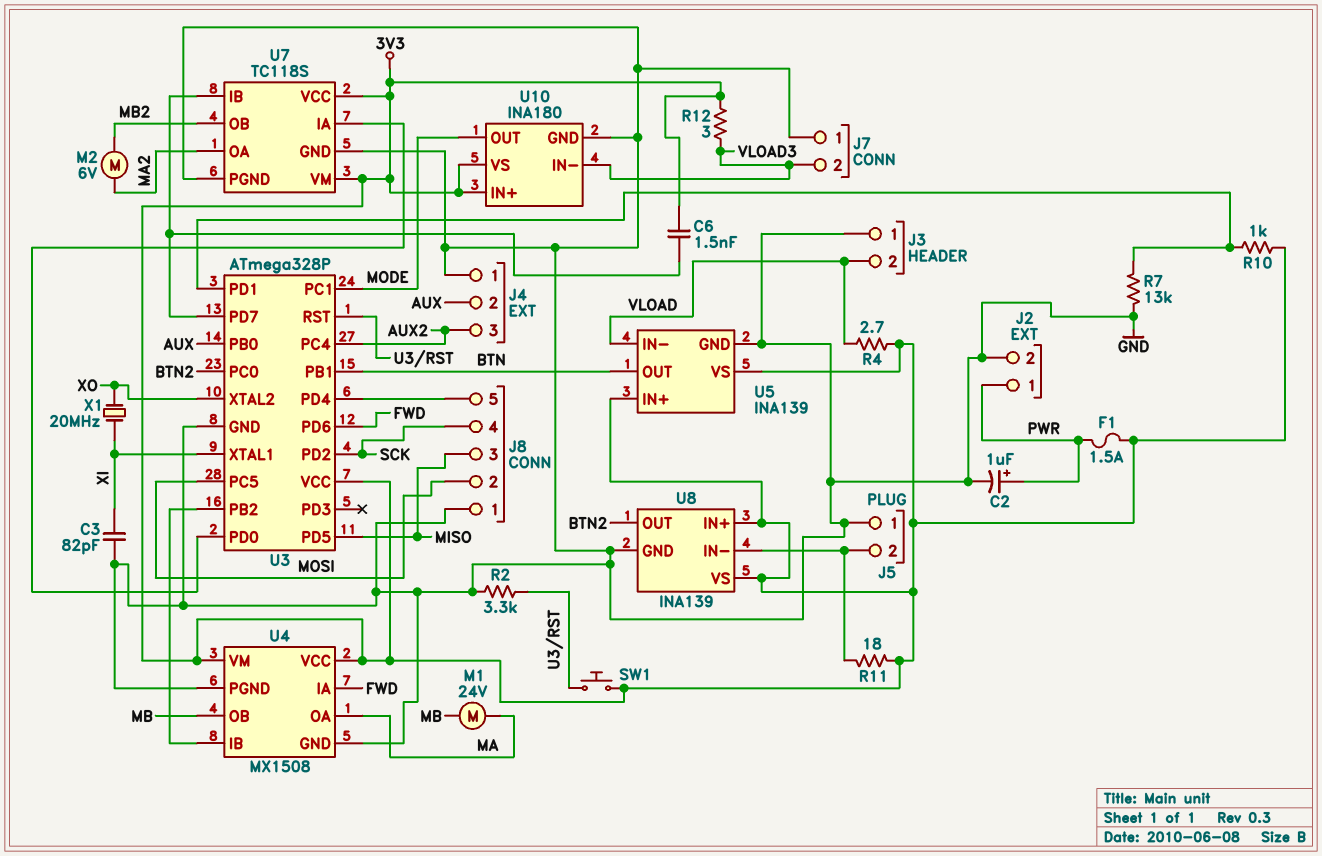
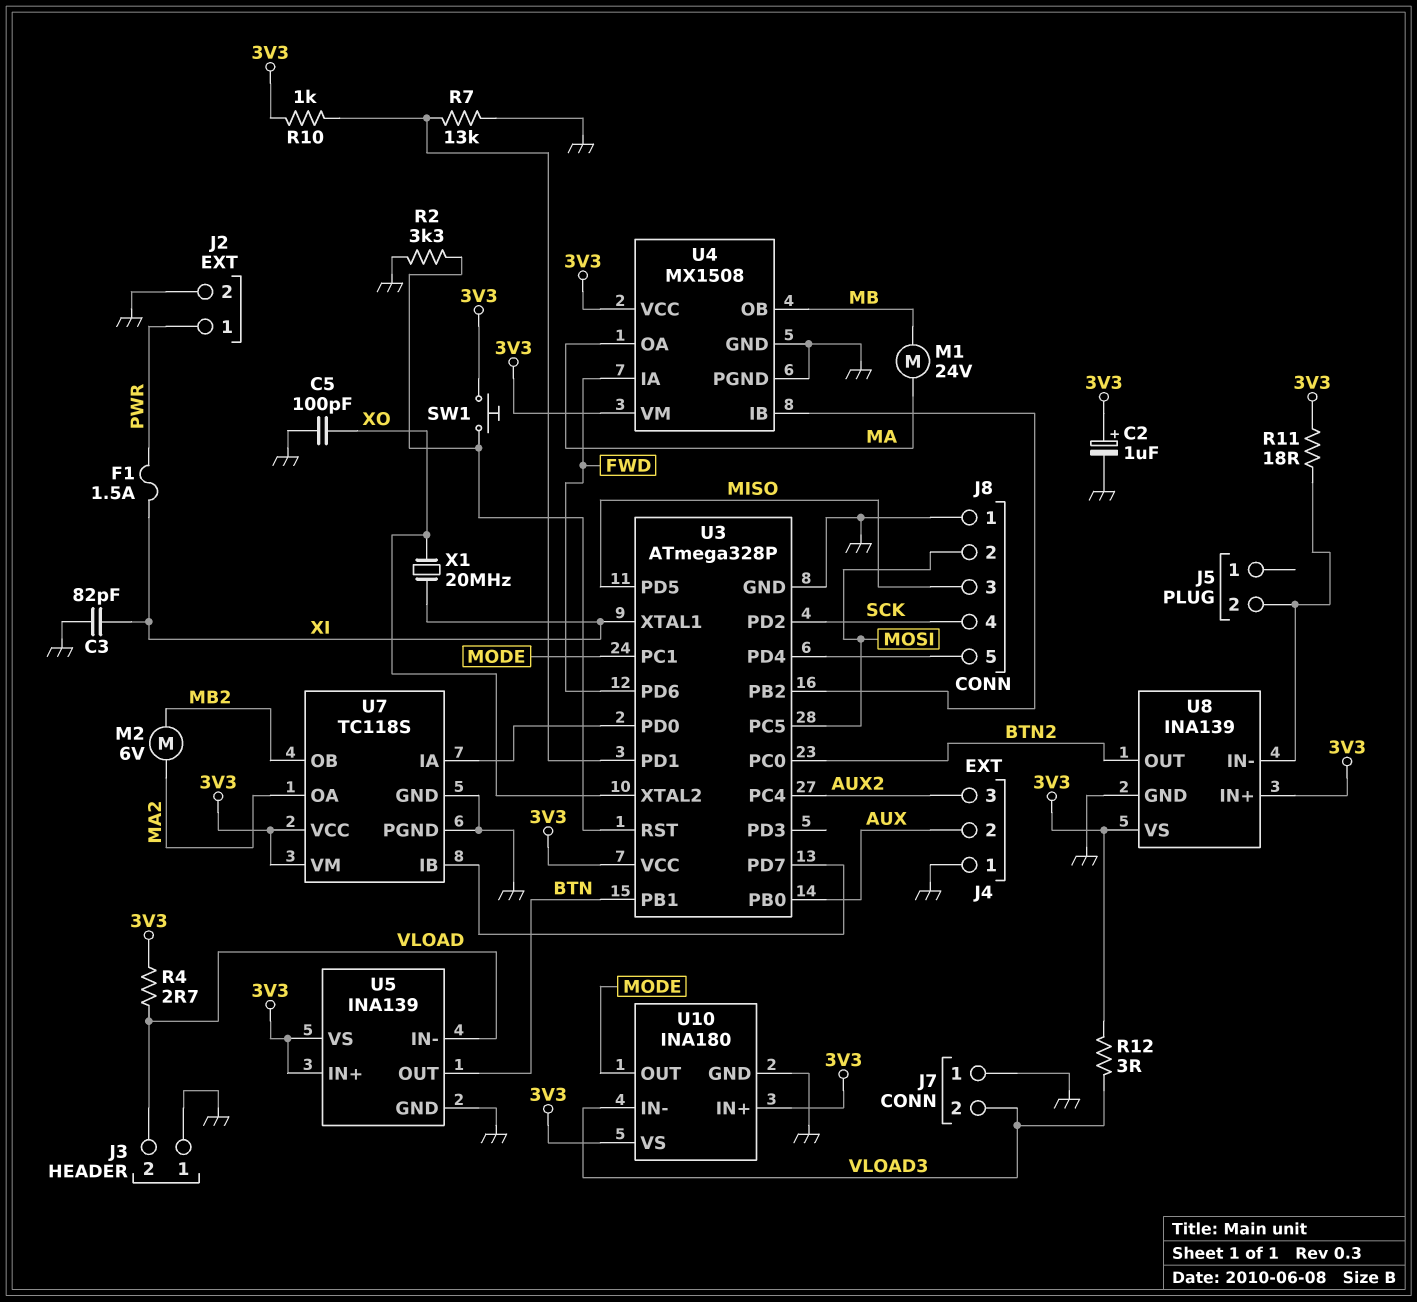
C2: 1uF (plus PWR, minus GND) -> 1uF (plus 3V3, minus GND)
C5: none -> 100pF (GND, XO)
C6: 1.5nF (3V3, U3/PD7) -> none
F1: 1.5A (3V3, PWR) -> 1.5A (PWR, XI)
J5 pin 1: GND -> none

